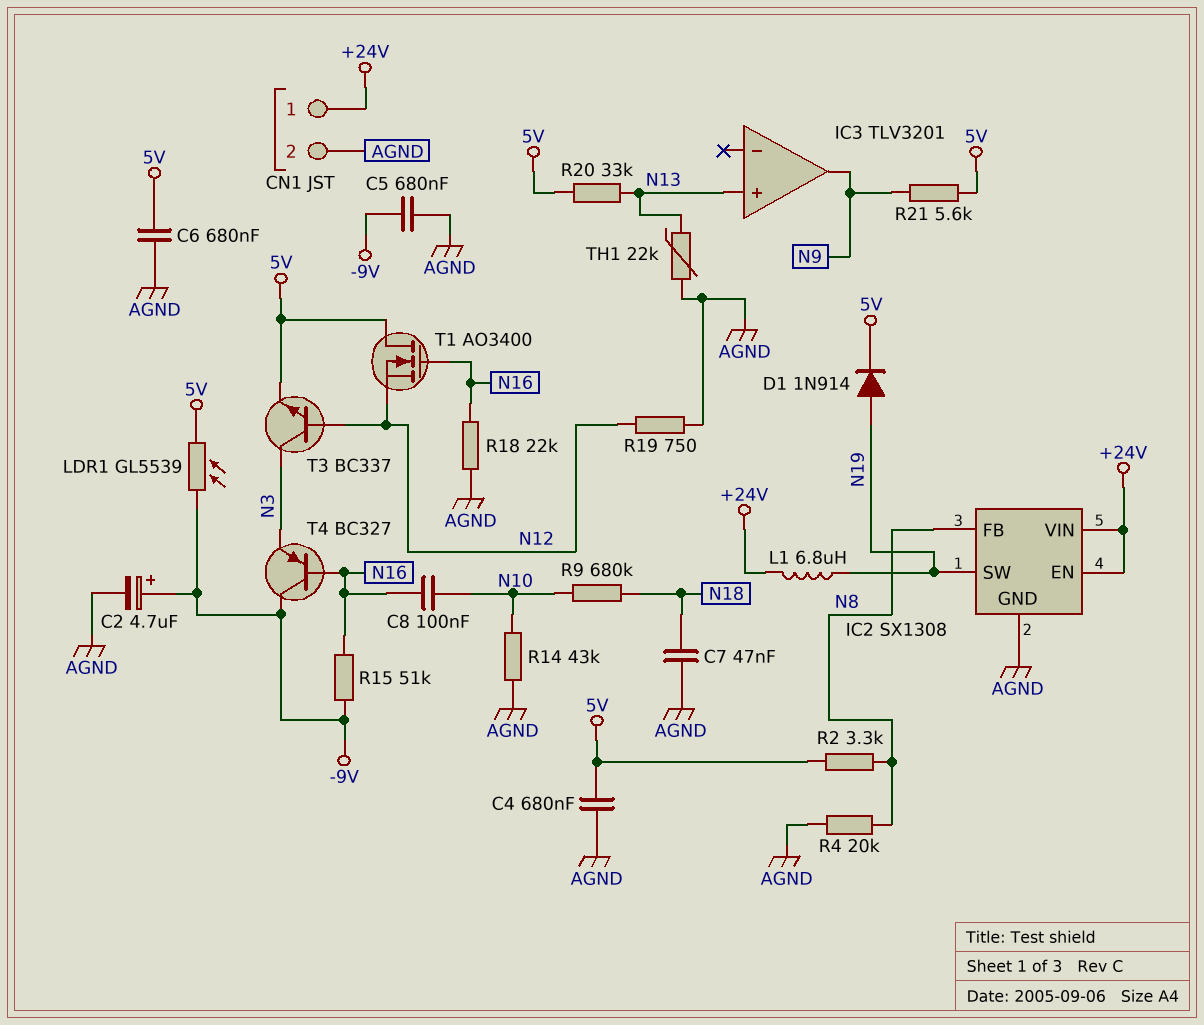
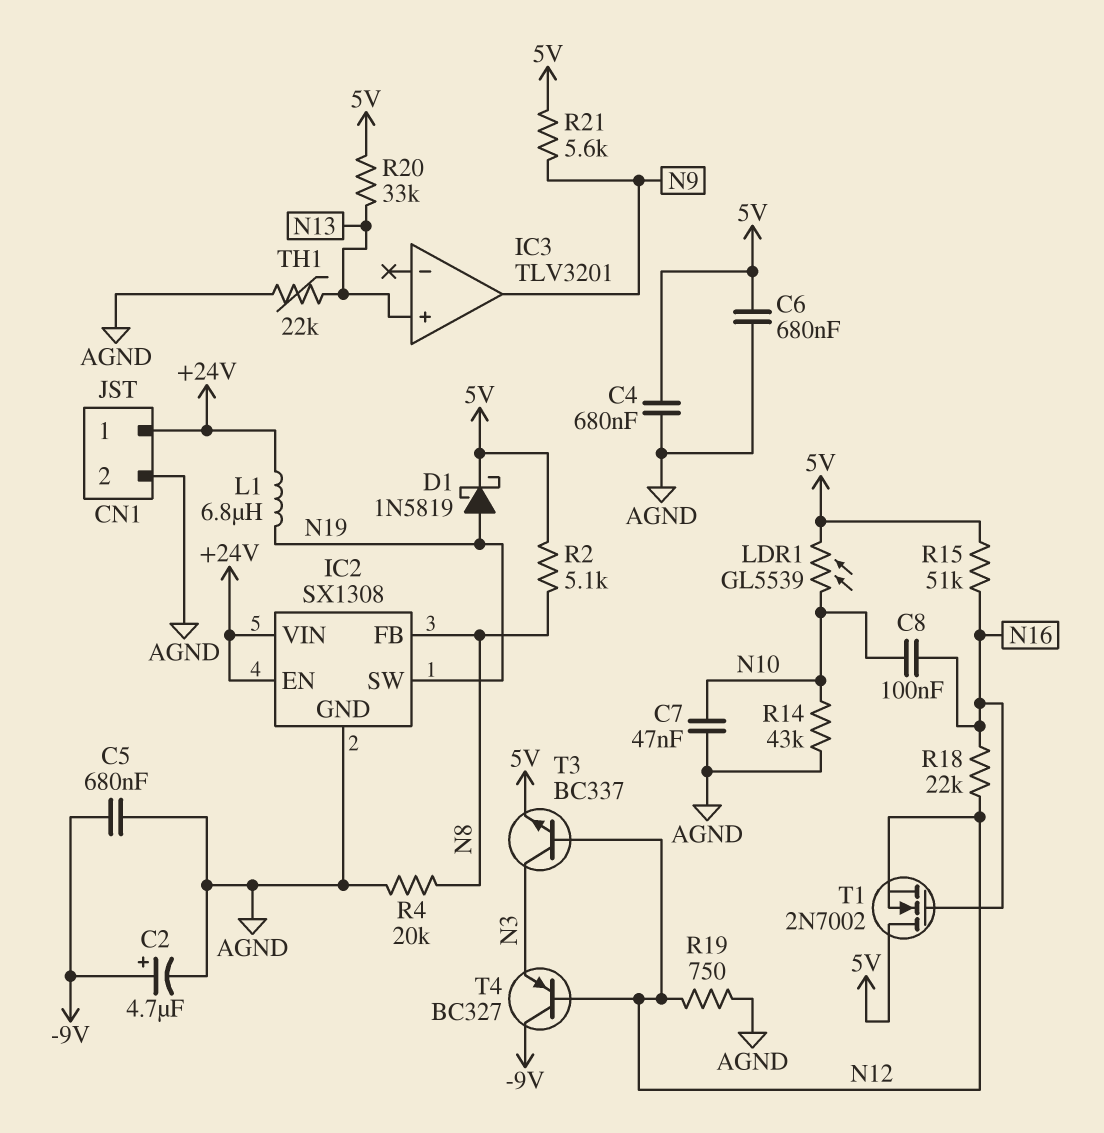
C7: 47nF (AGND, N18) -> 47nF (AGND, N10)
D1: diode 1N914 (A N19, K 5V) -> schottky 1N5819 (A N19, K 5V)
LDR1: GL5539 (-9V, 5V) -> GL5539 (5V, N10)
R2: 3.3k (5V, N8) -> 5.1k (5V, N8)
R9: 680k (N10, N18) -> none
R15: 51k (-9V, N16) -> 51k (5V, N16)
R18: 22k (AGND, N16) -> 22k (N12, N16)
T1: NMOS AO3400 (G N16, D 5V, S N12) -> NMOS 2N7002 (G N16, D 5V, S N12)
T4: PNP BC327 (B N16, C -9V, E N3) -> PNP BC327 (B N12, C -9V, E N3)

